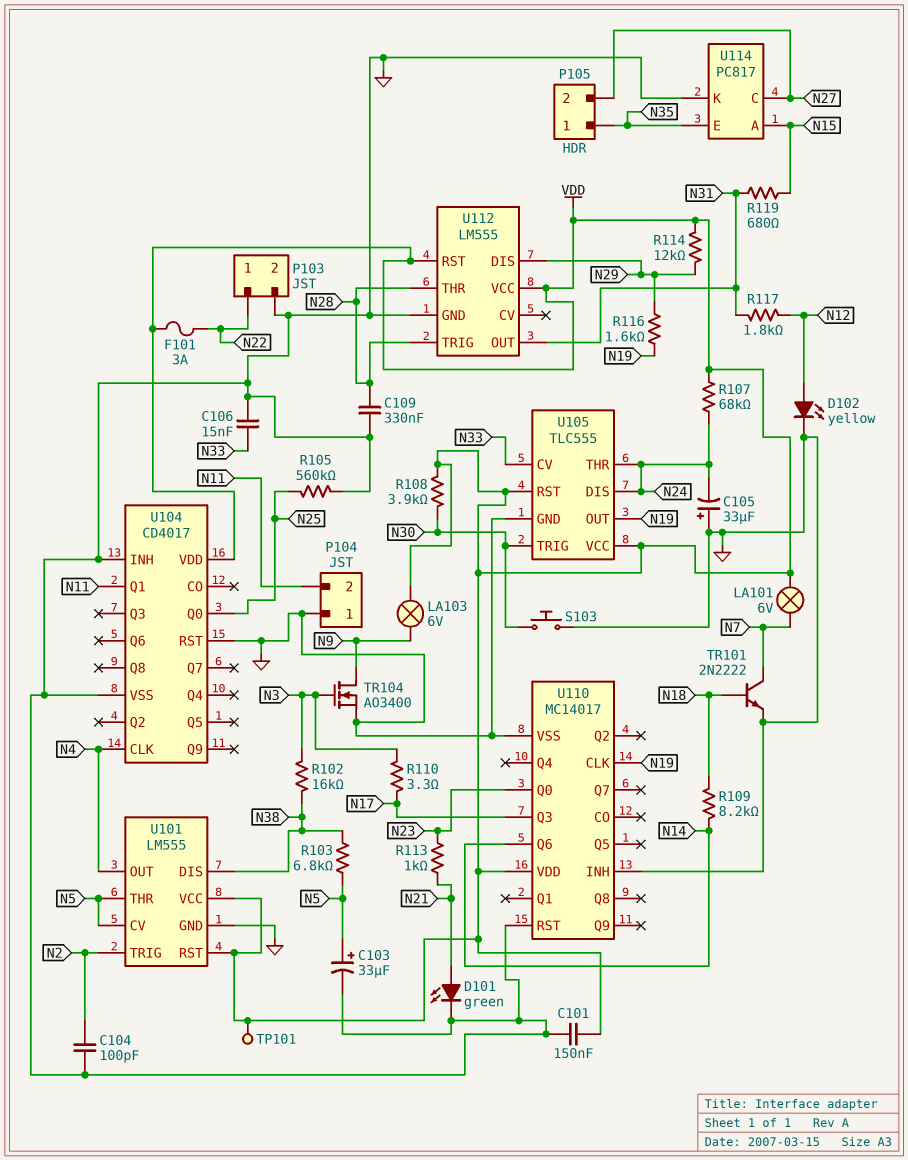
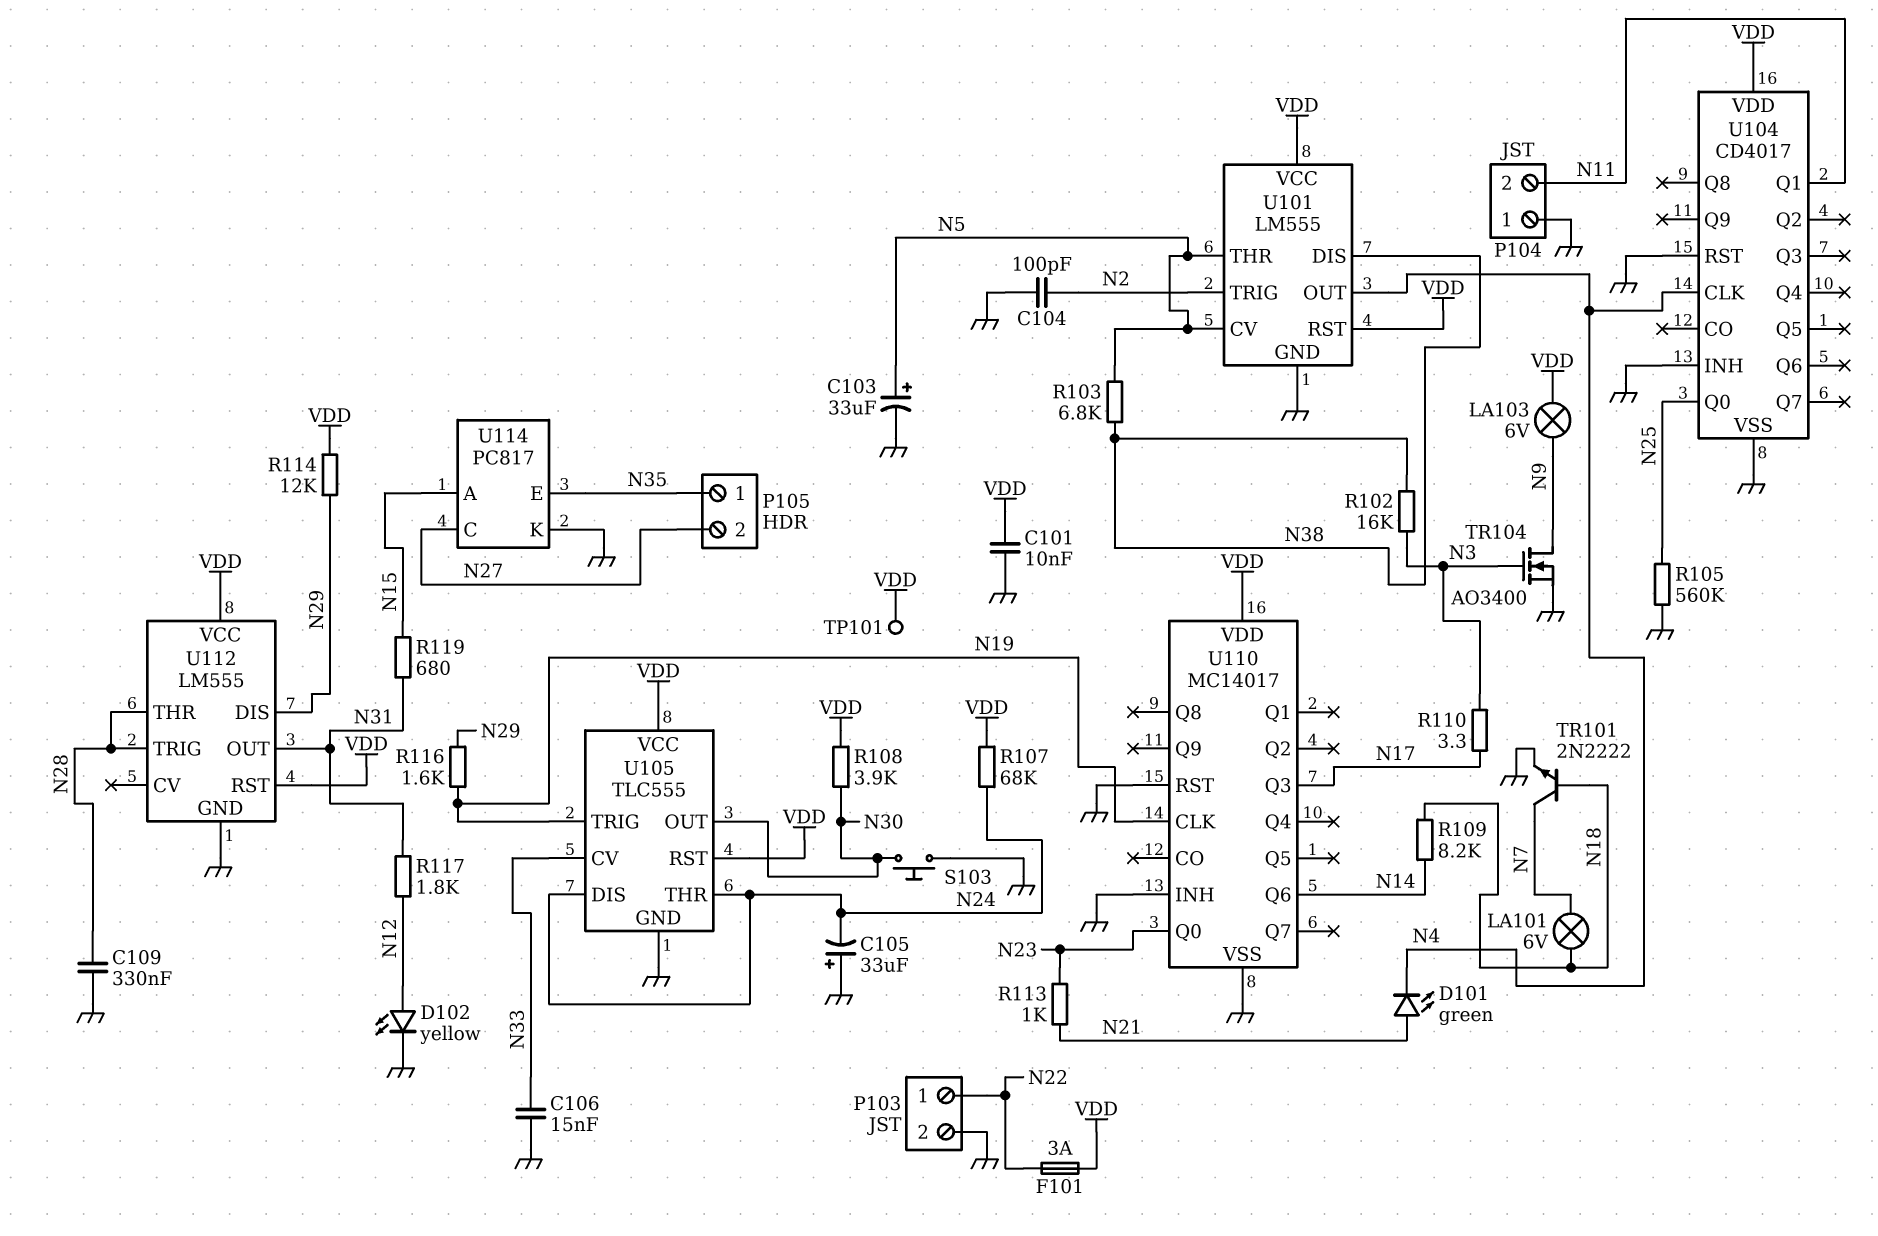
C101: 150nF (GND, VDD) -> 10nF (GND, VDD)
D101: LED green (A N21, K GND) -> LED green (A N21, K N4)
LA101: lamp 6V (N7, VDD) -> lamp 6V (N7, N18)
U105 pin OUT: N19 -> N30
U105 pin TRIG: N30 -> N19

